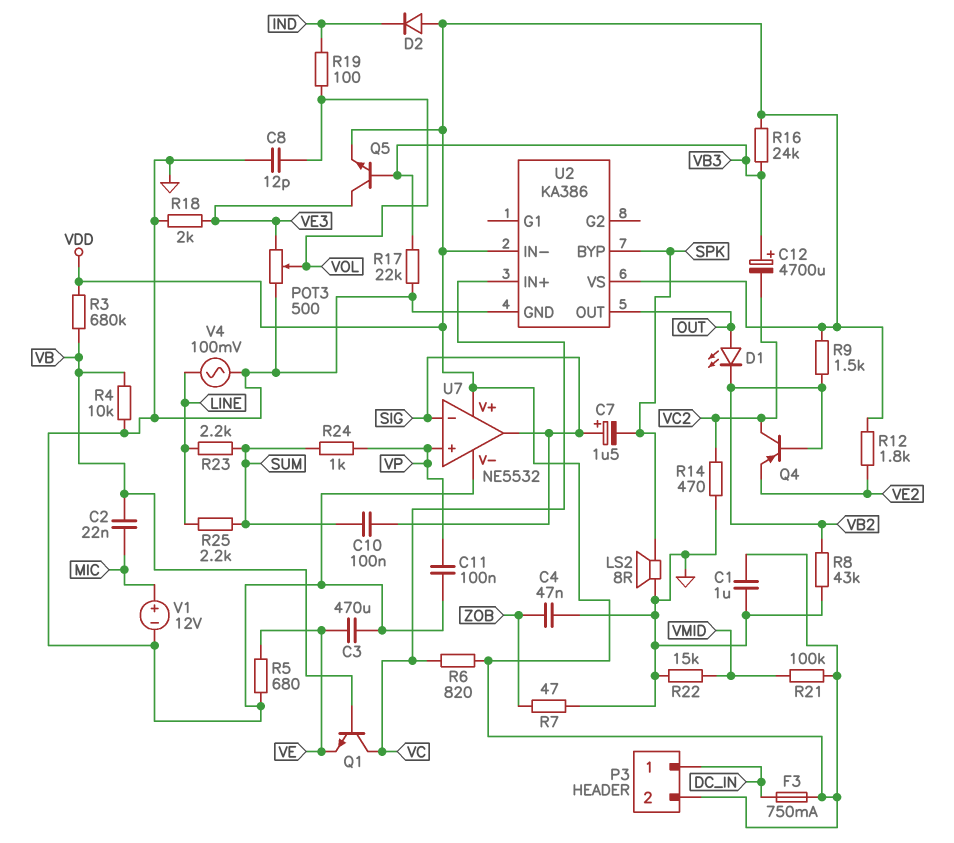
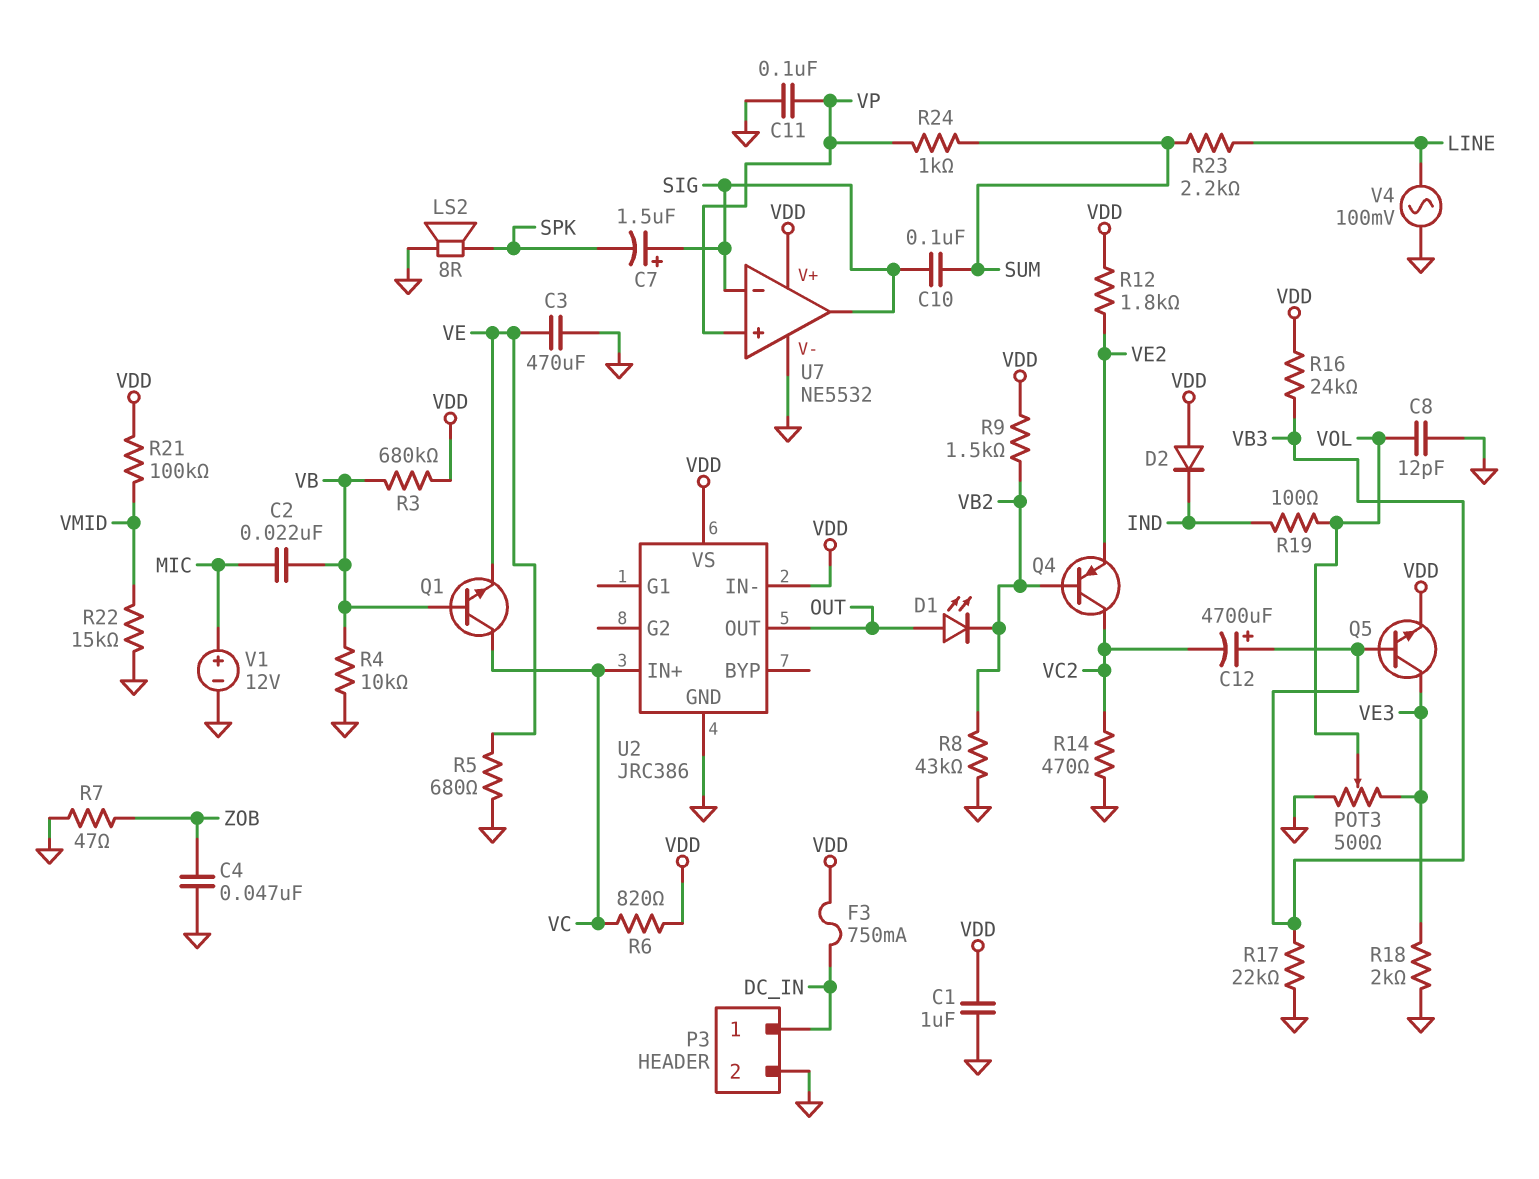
P3 pin 2: VDD -> GND
R25: 2.2k (LINE, SUM) -> none
U2: KA386 -> JRC386
U2 pin BYP: SPK -> none

